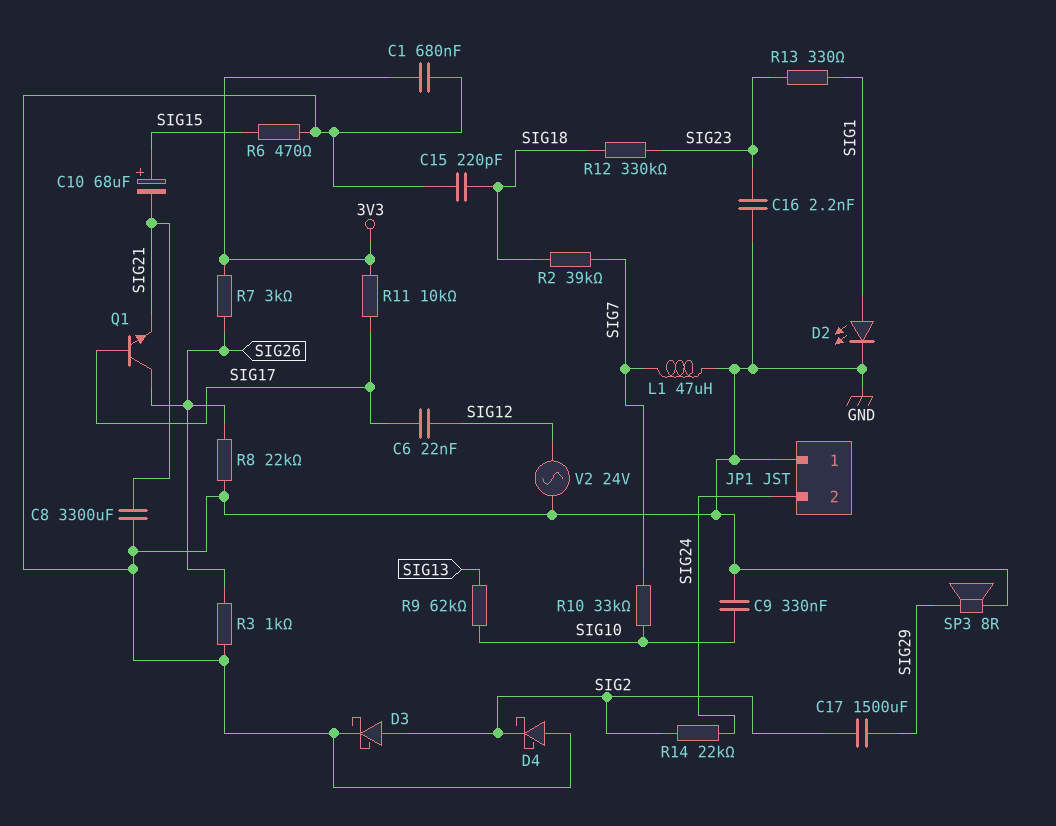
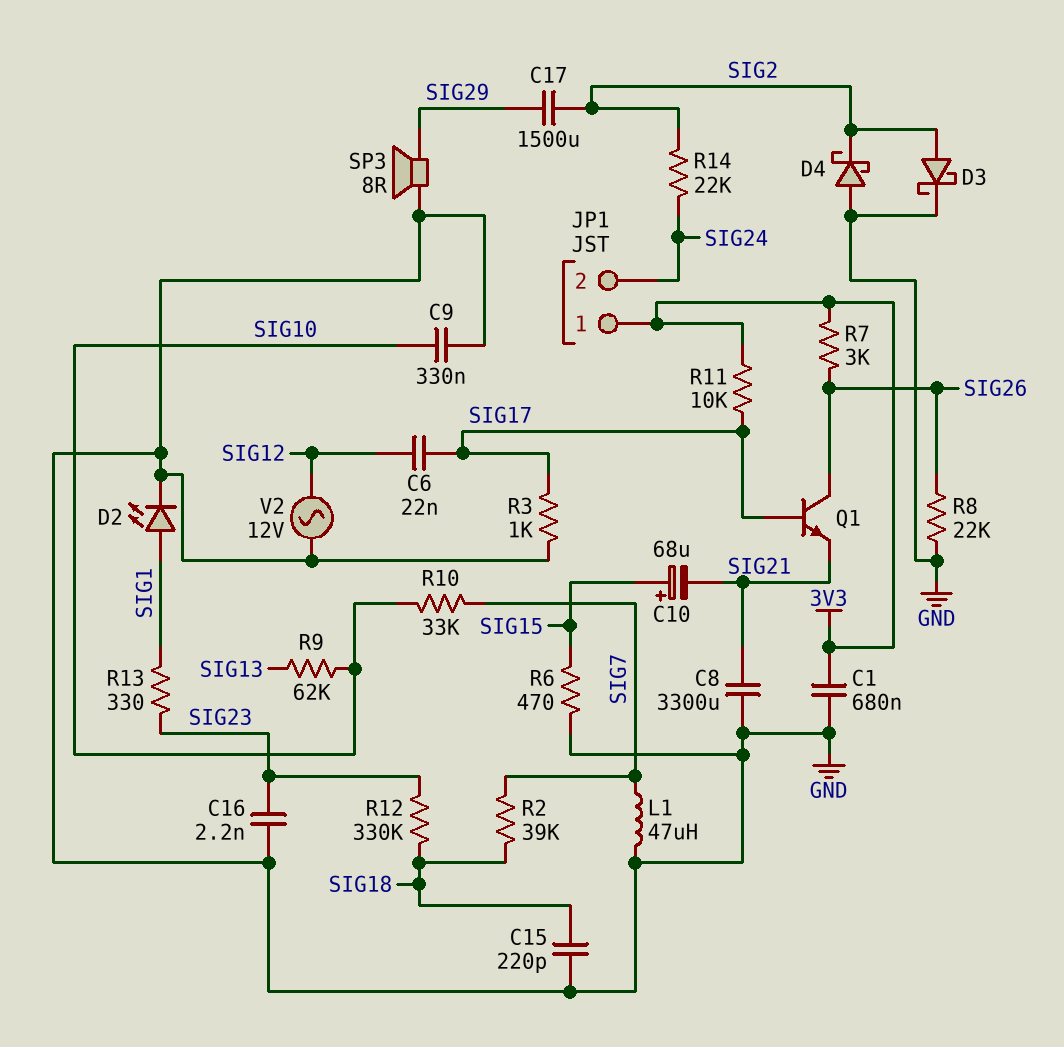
JP1 pin 1: GND -> 3V3
R3: 1k (GND, SIG26) -> 1k (GND, SIG17)
V2: AC 24V (GND, SIG12) -> AC 12V (GND, SIG12)

